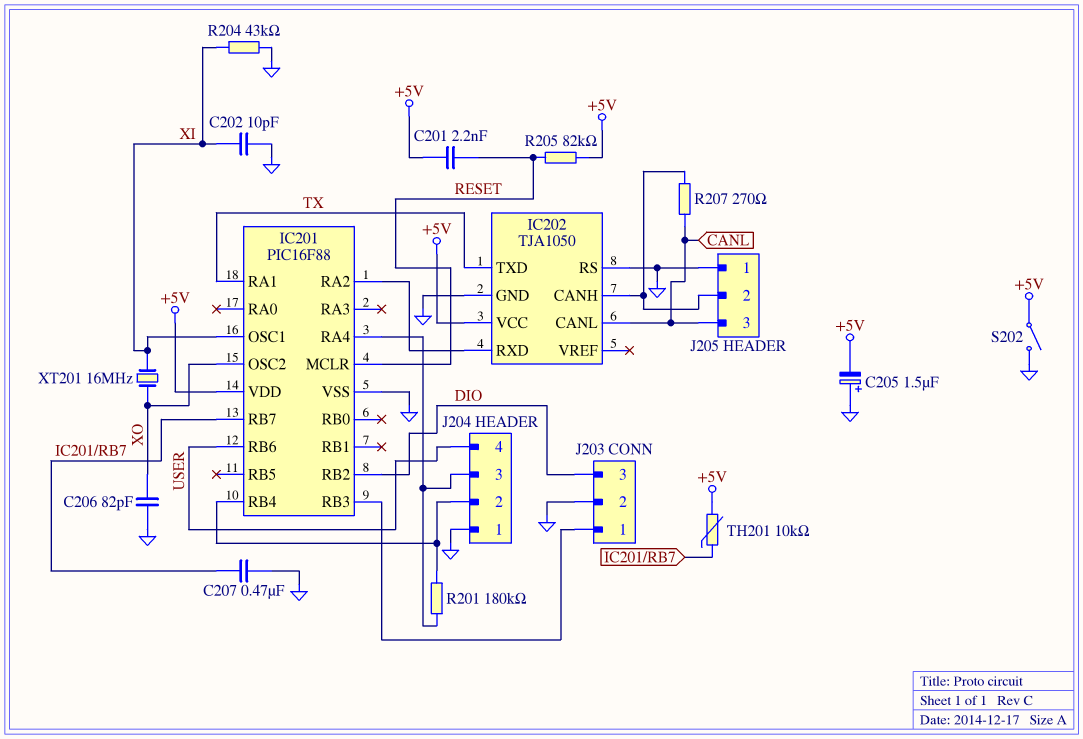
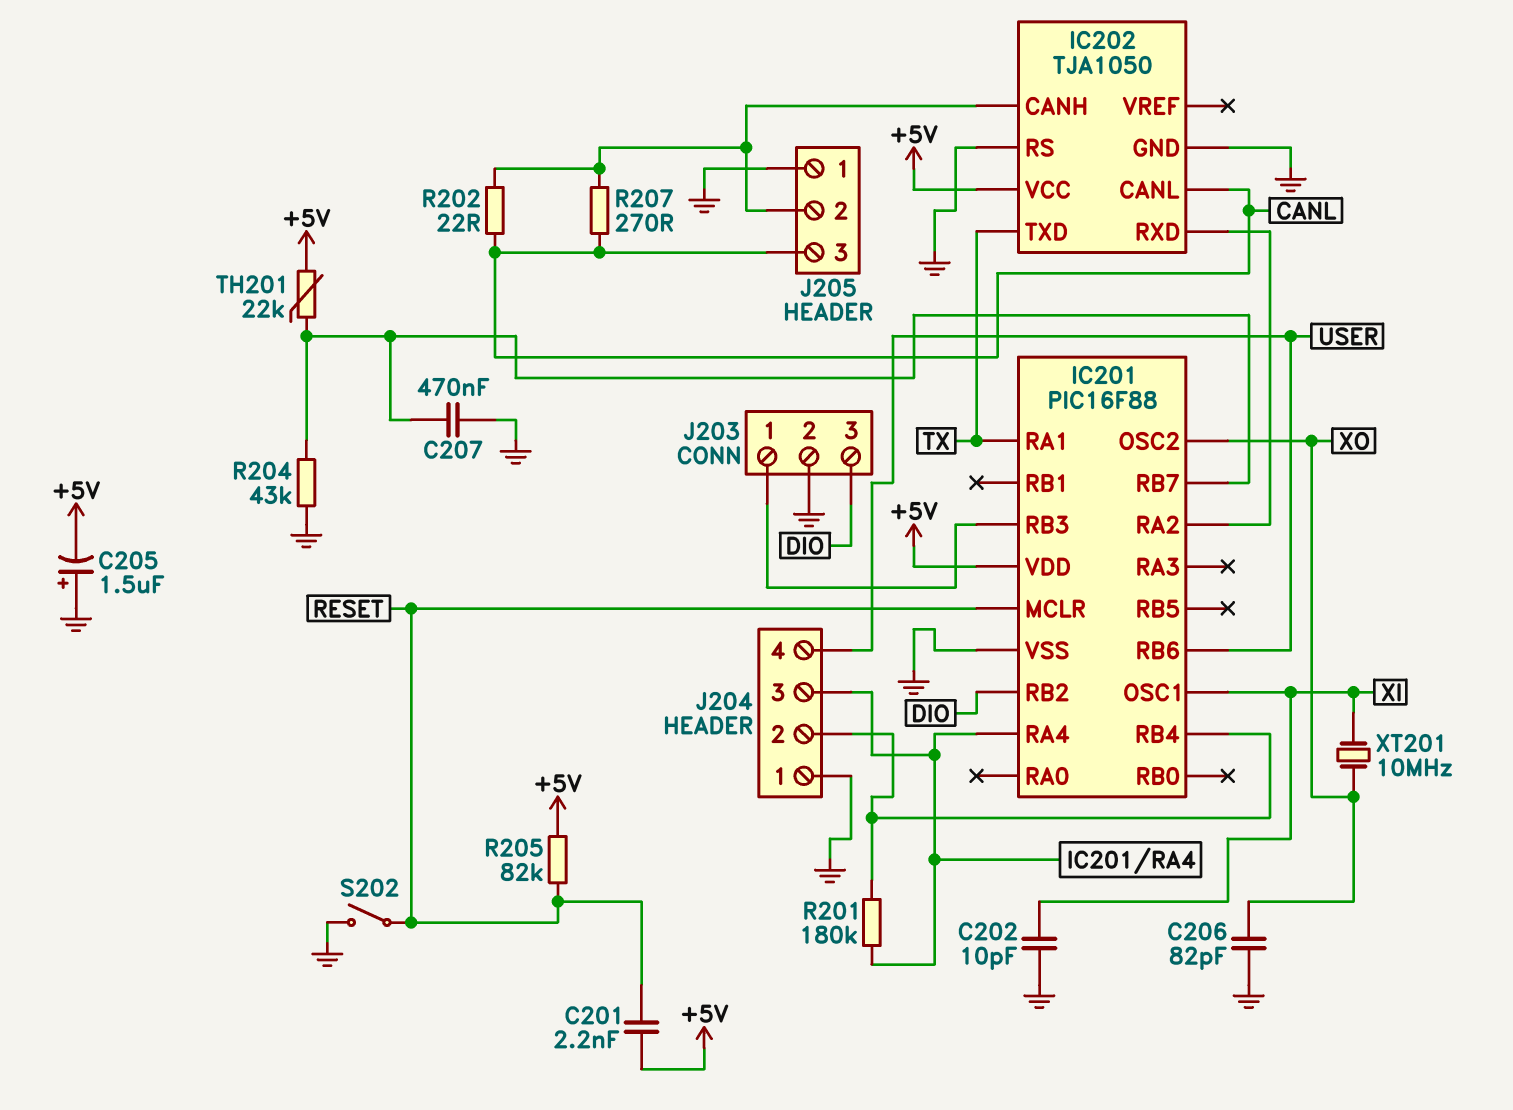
R202: none -> 22 (CANL, IC202/CANH)
R204: 43k (GND, XI) -> 43k (GND, IC201/RB7)
S202: switch (+5V, GND) -> switch (GND, RESET)
TH201: 10k (+5V, IC201/RB7) -> 22k (+5V, IC201/RB7)
XT201: 16MHz (XI, XO) -> 10MHz (XI, XO)

